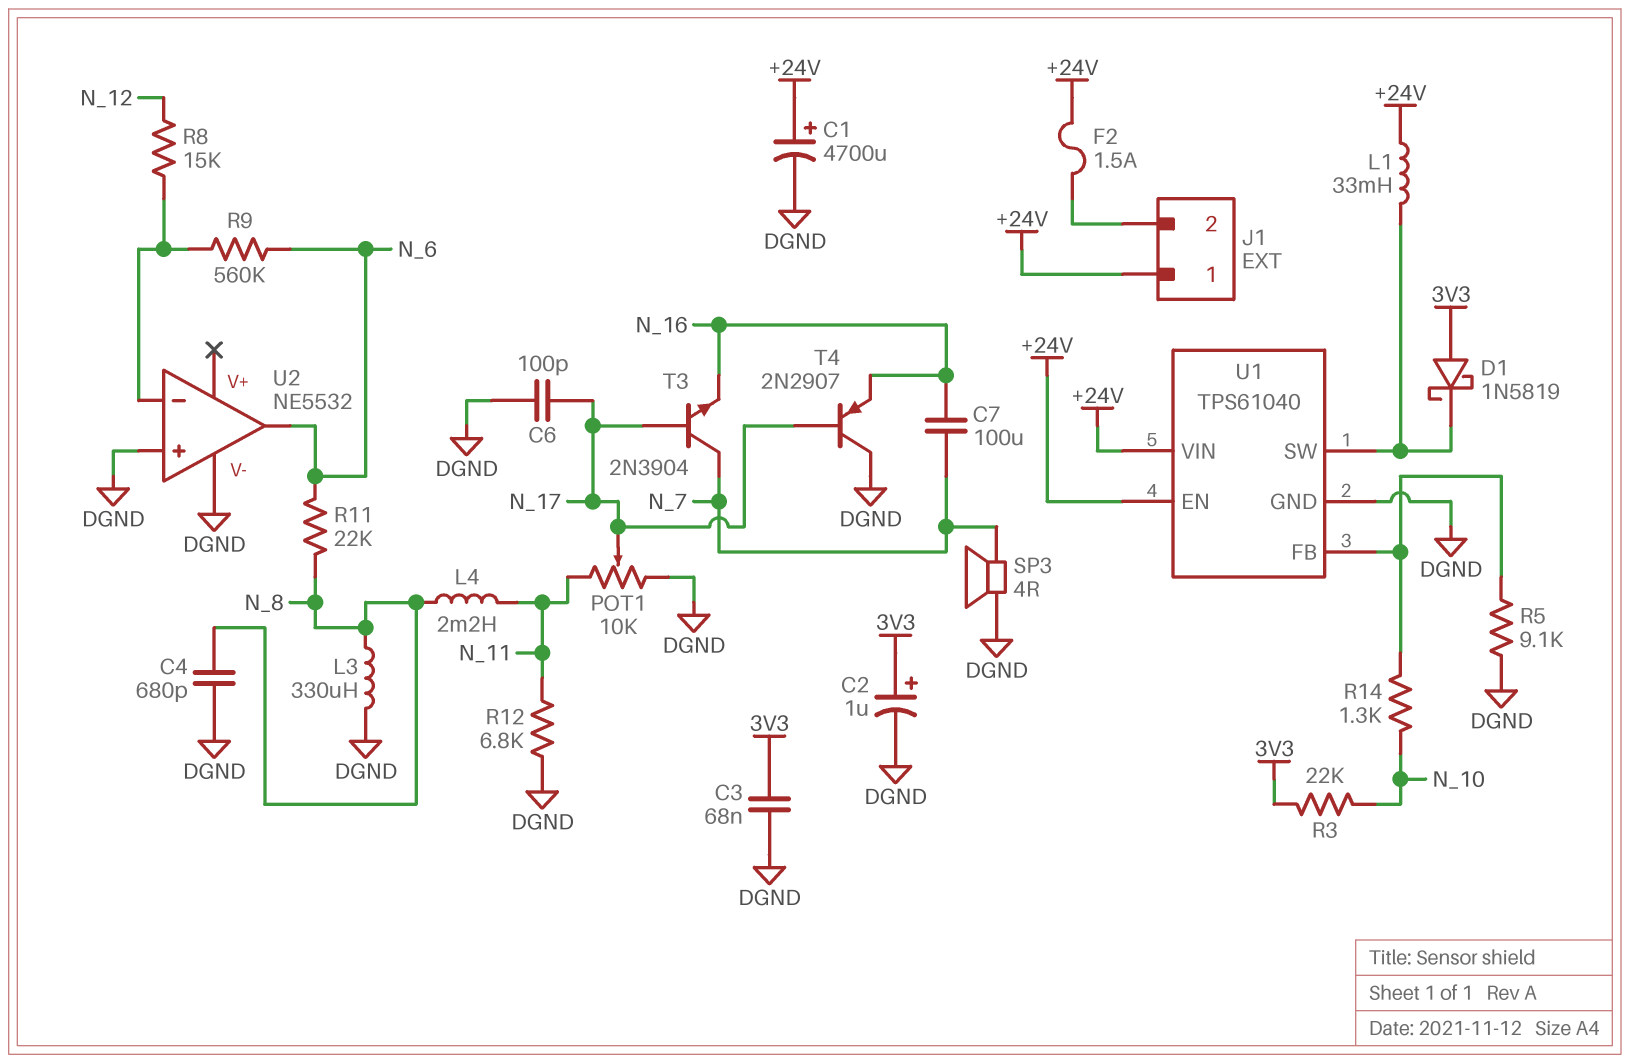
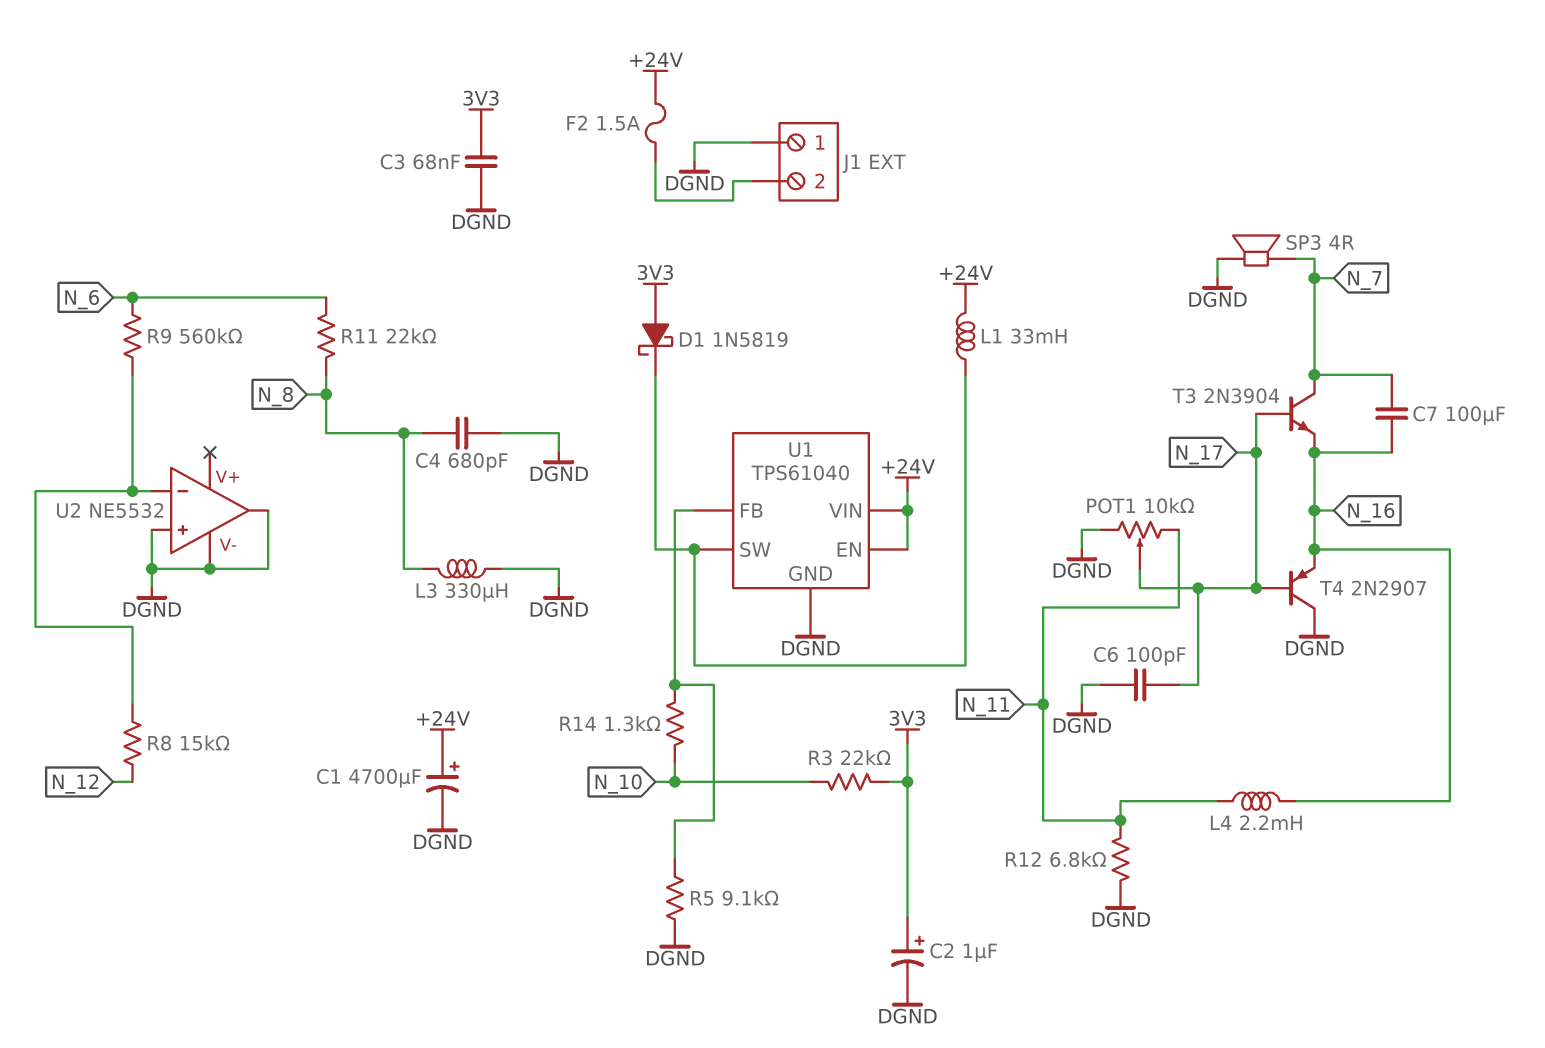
J1 pin 1: +24V -> DGND
L4: 2.2mH (N_8, N_11) -> 2.2mH (N_11, N_16)
U2 pin out: N_6 -> DGND

